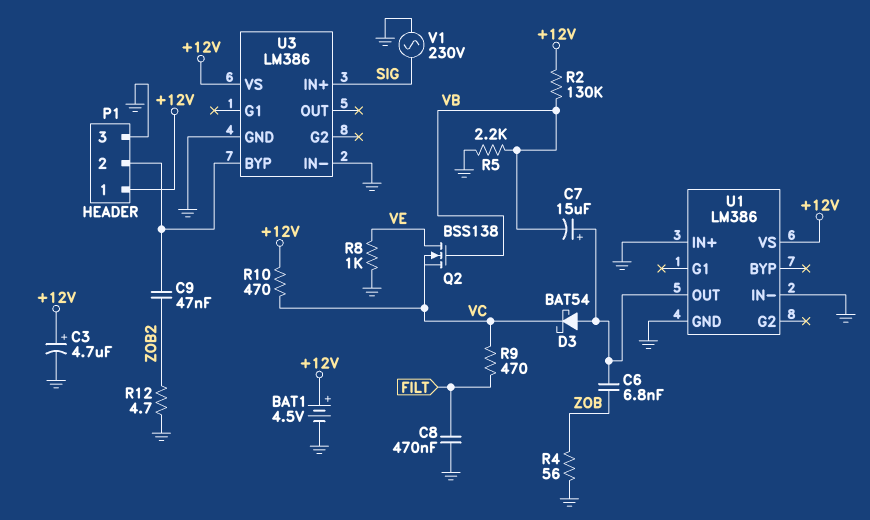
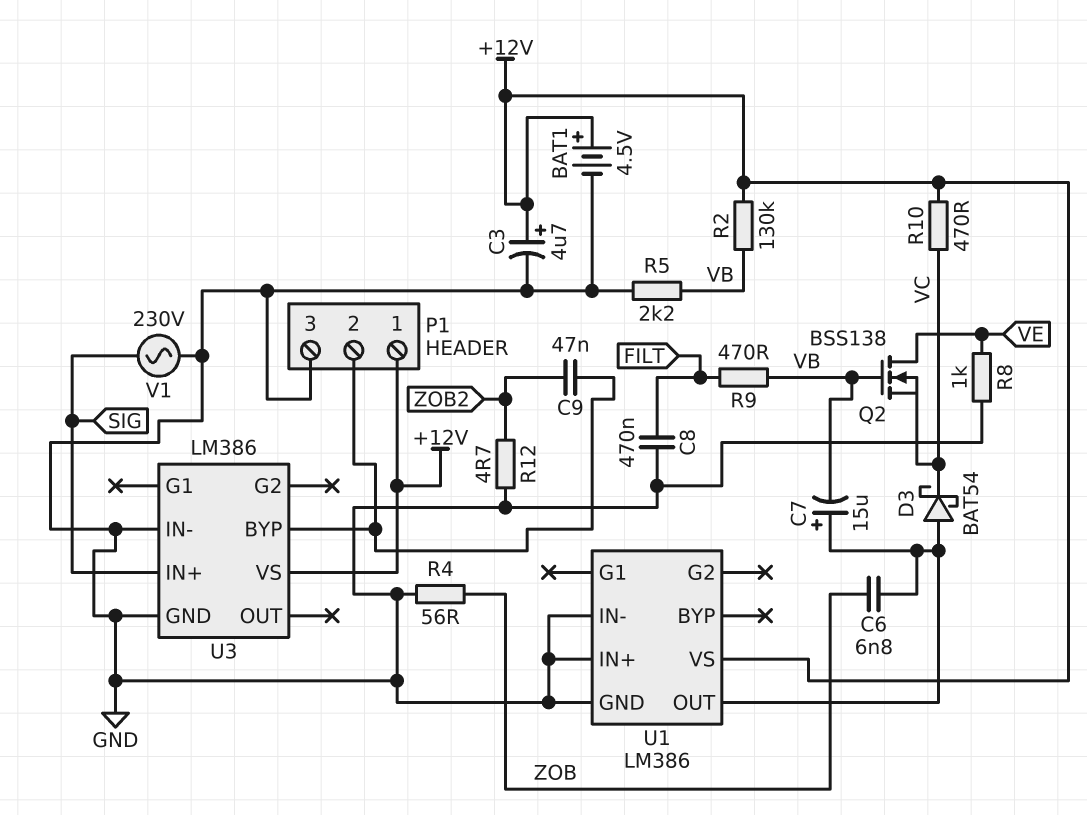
R9: 470 (FILT, VC) -> 470 (FILT, VB)

